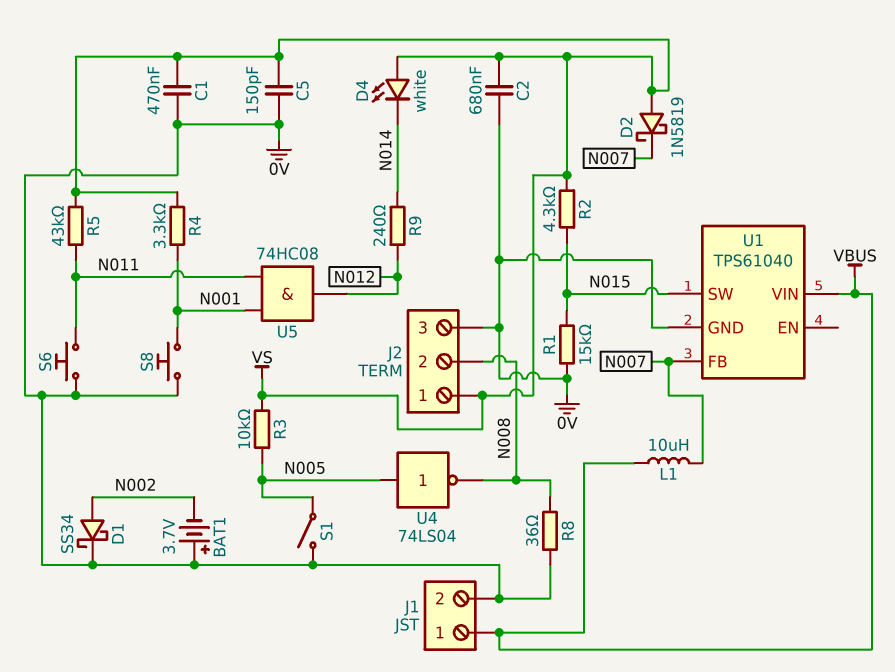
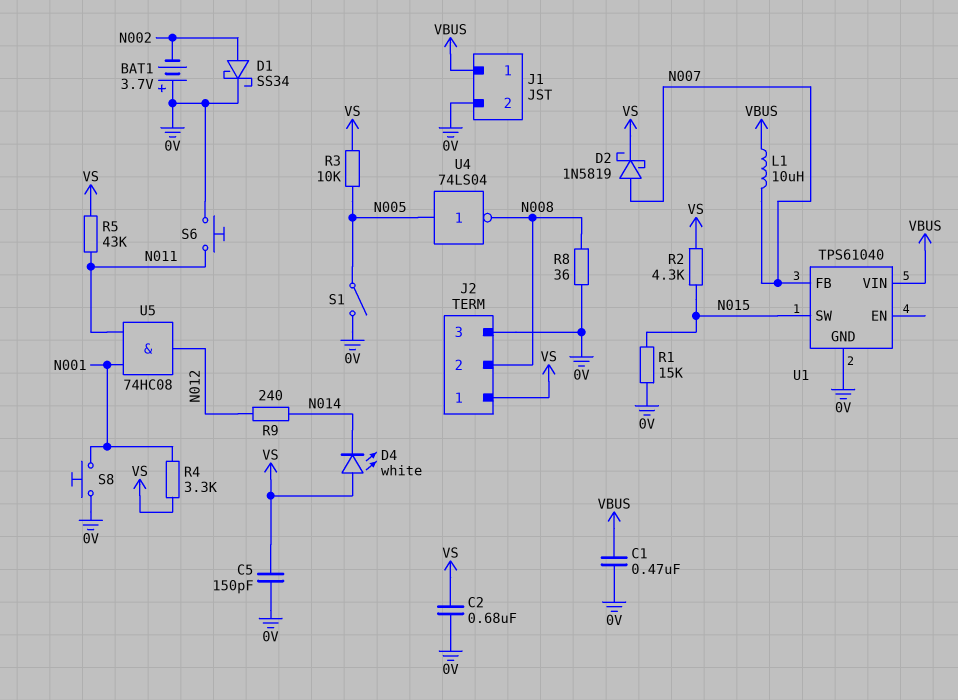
C1: 470nF (0V, VS) -> 470nF (0V, VBUS)
D2: schottky 1N5819 (A VS, K N007) -> schottky 1N5819 (A N007, K VS)

